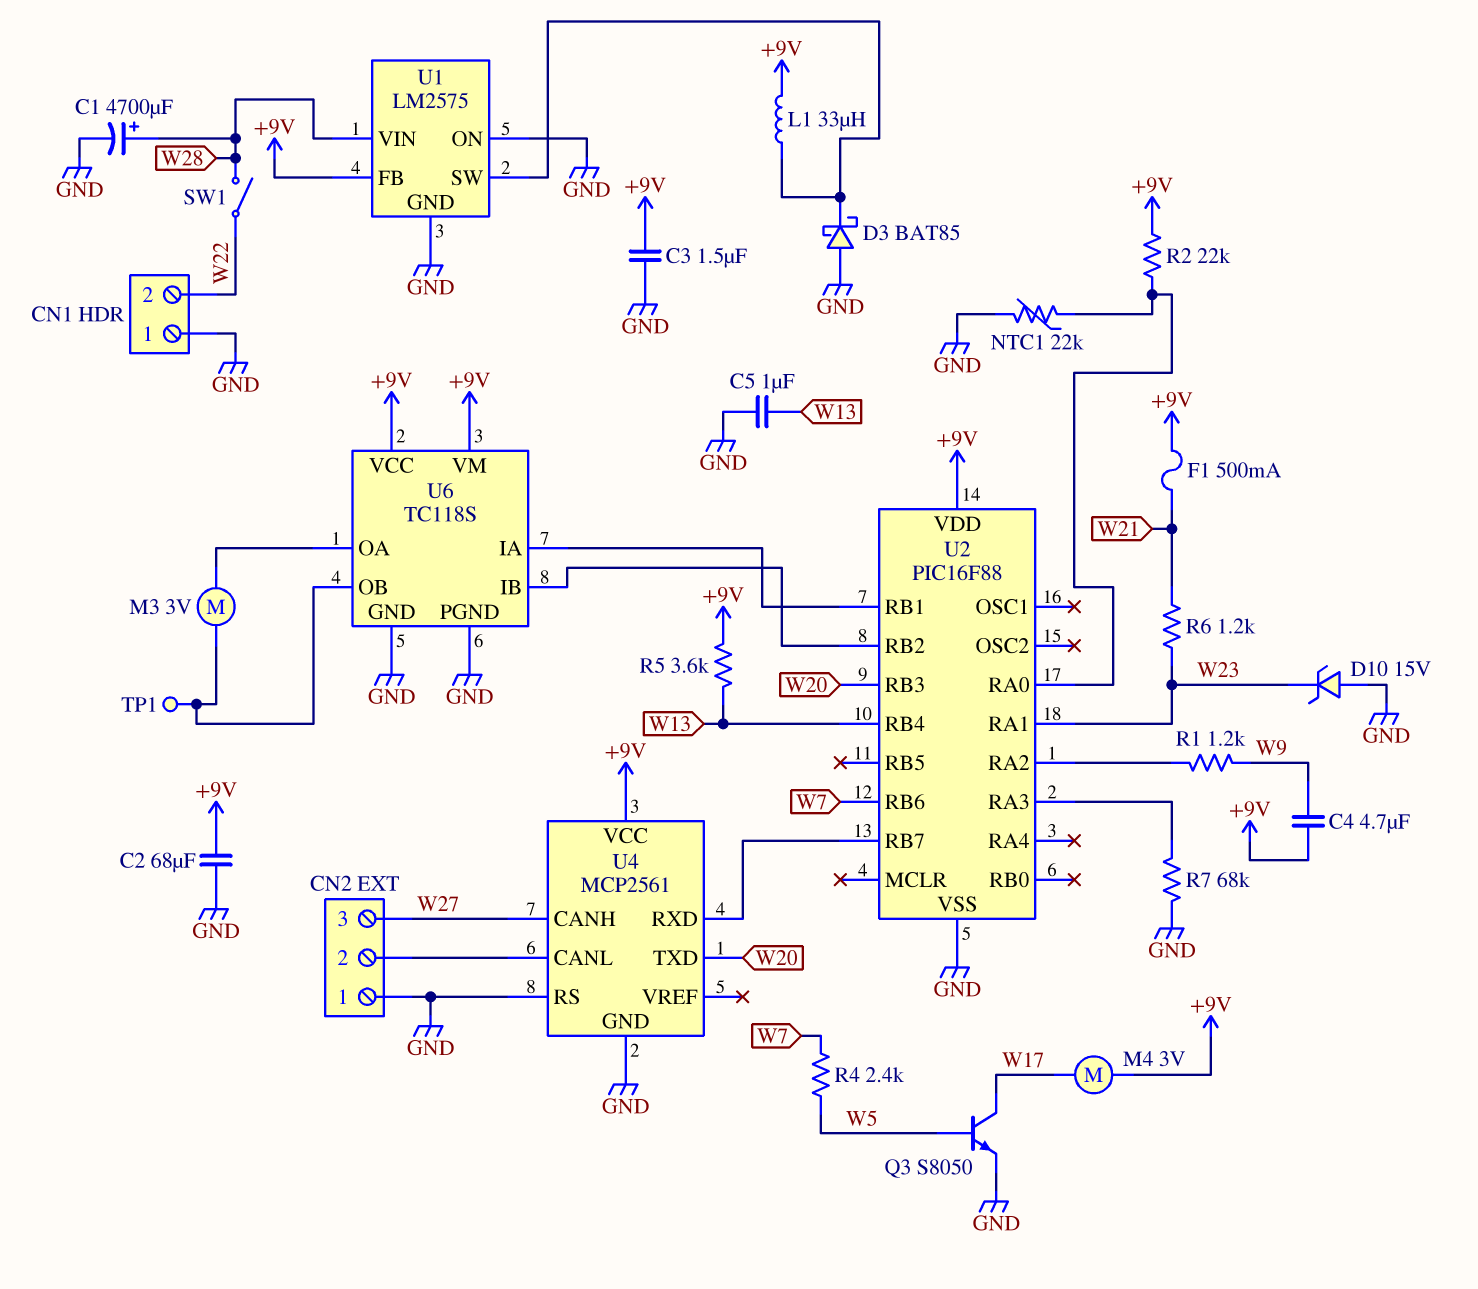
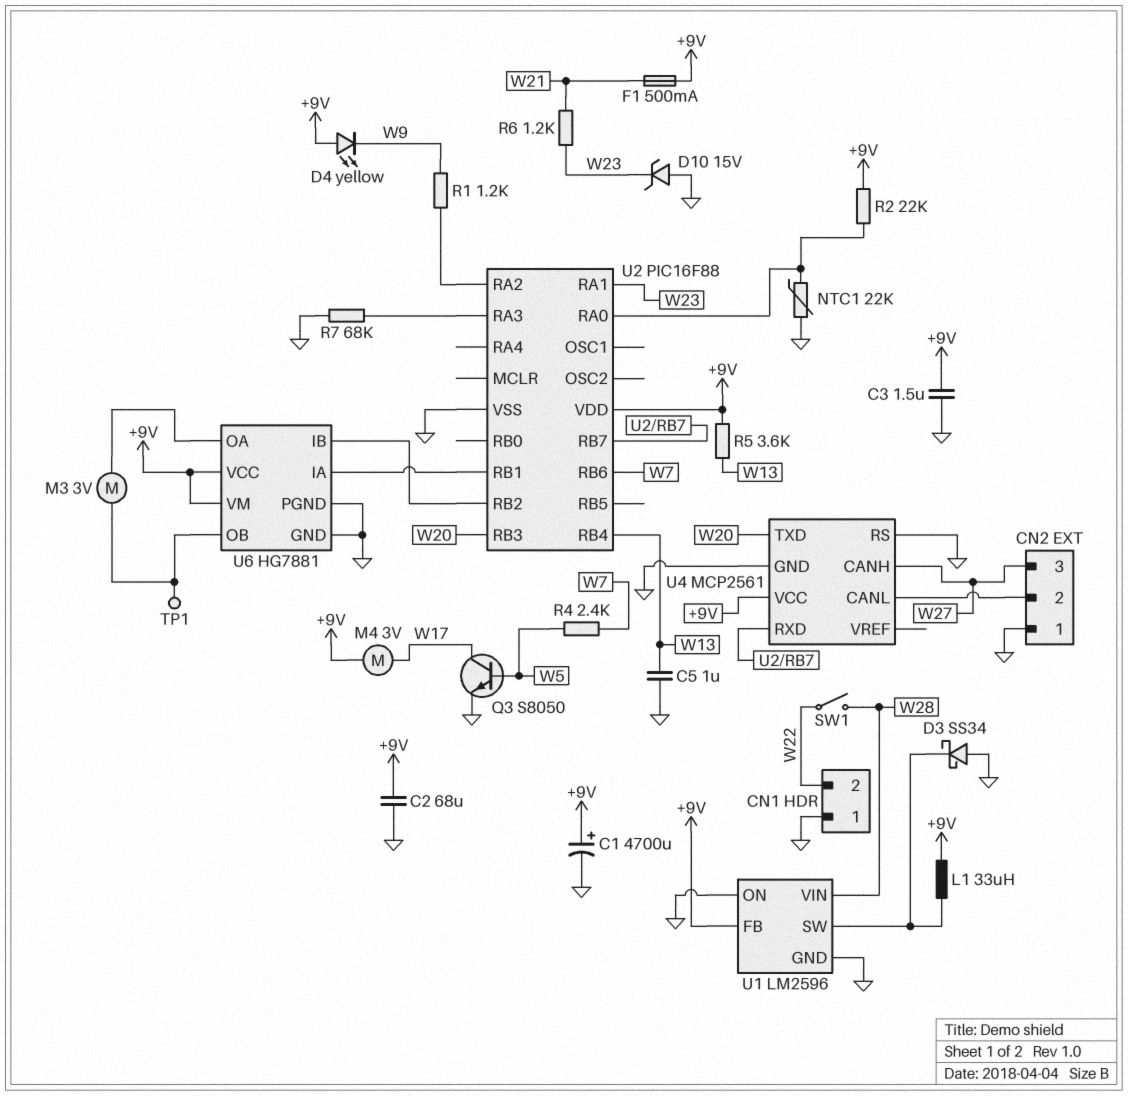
C1: 4700uF (plus W28, minus GND) -> 4700uF (plus +9V, minus GND)
C4: 4.7uF (+9V, W9) -> none
D3: schottky BAT85 (A GND, K U1/SW) -> schottky SS34 (A GND, K U1/SW)
D4: none -> LED yellow (A +9V, K W9)
U1: LM2575 -> LM2596
U6: TC118S -> HG7881

